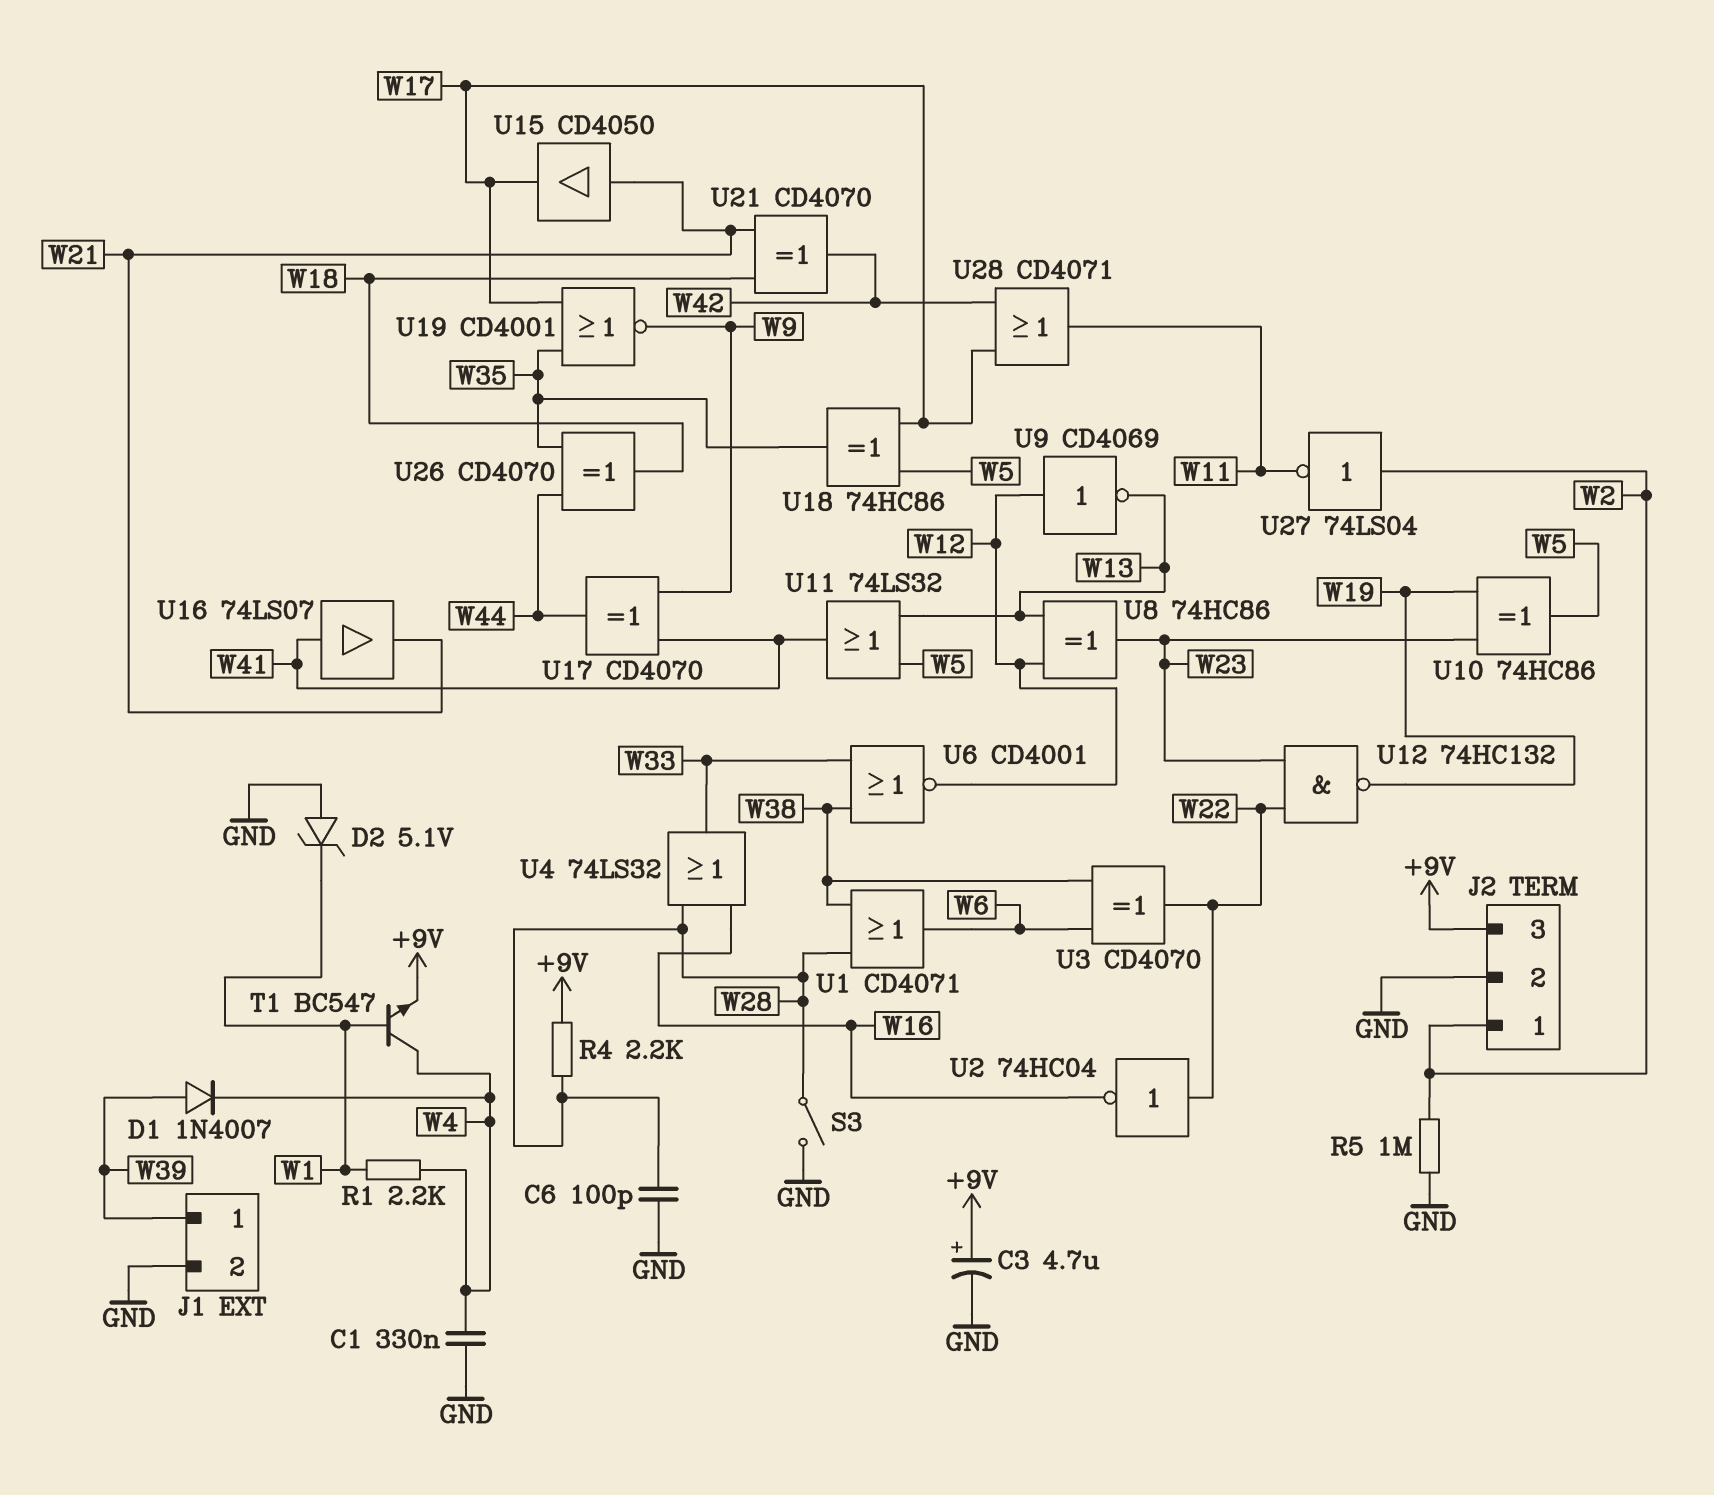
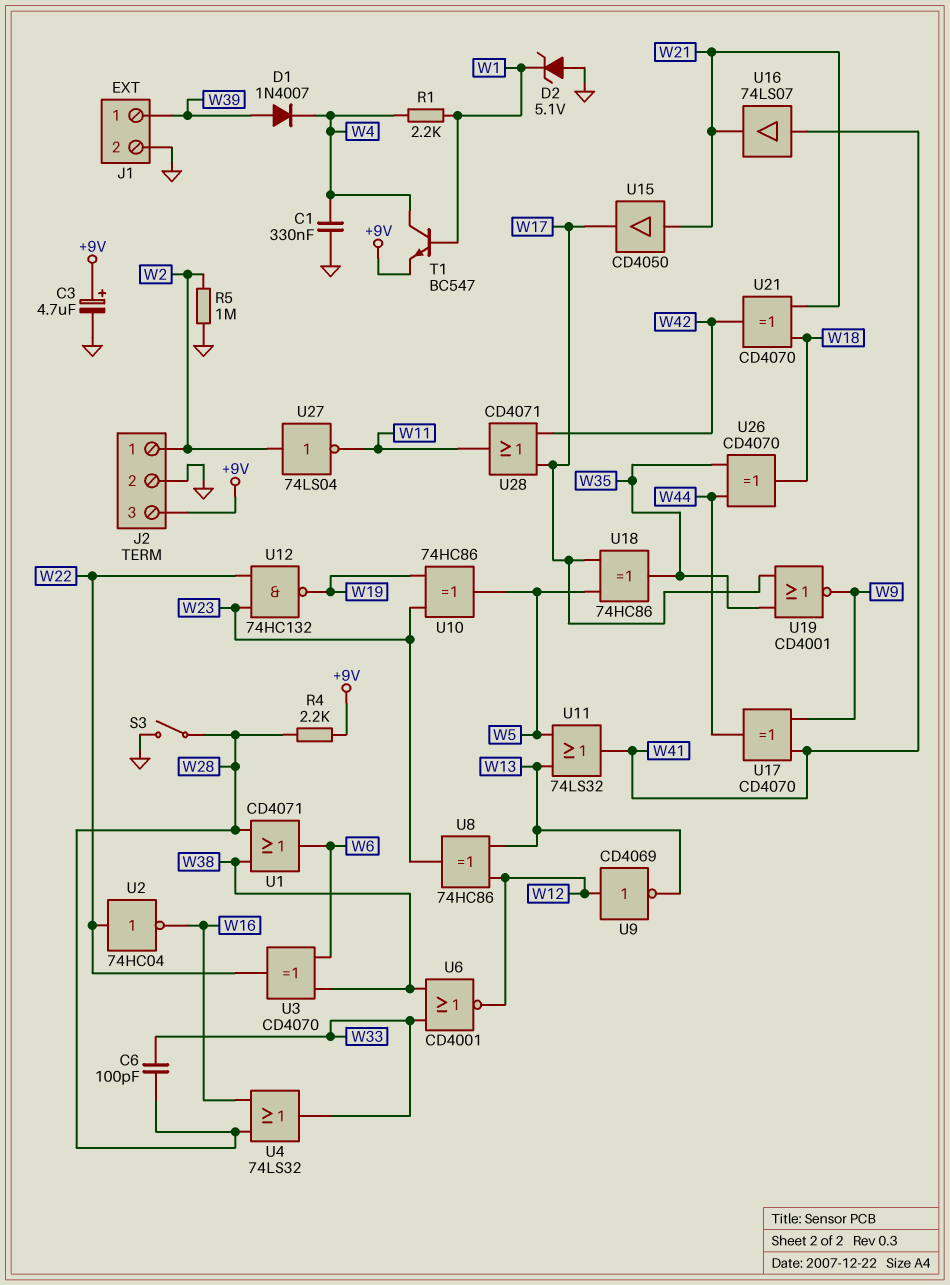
C6: 100pF (GND, W28) -> 100pF (W28, W33)

